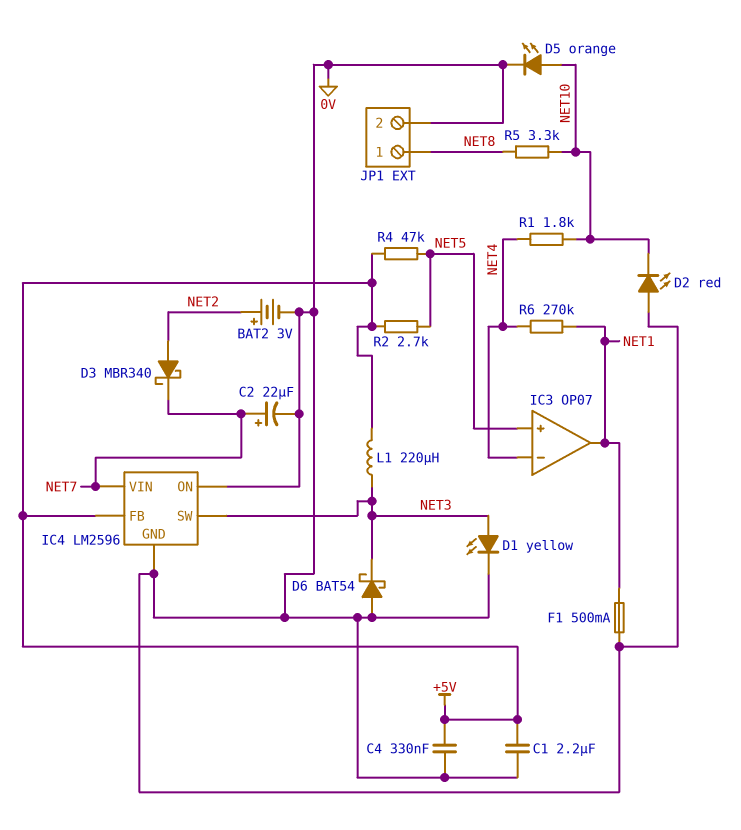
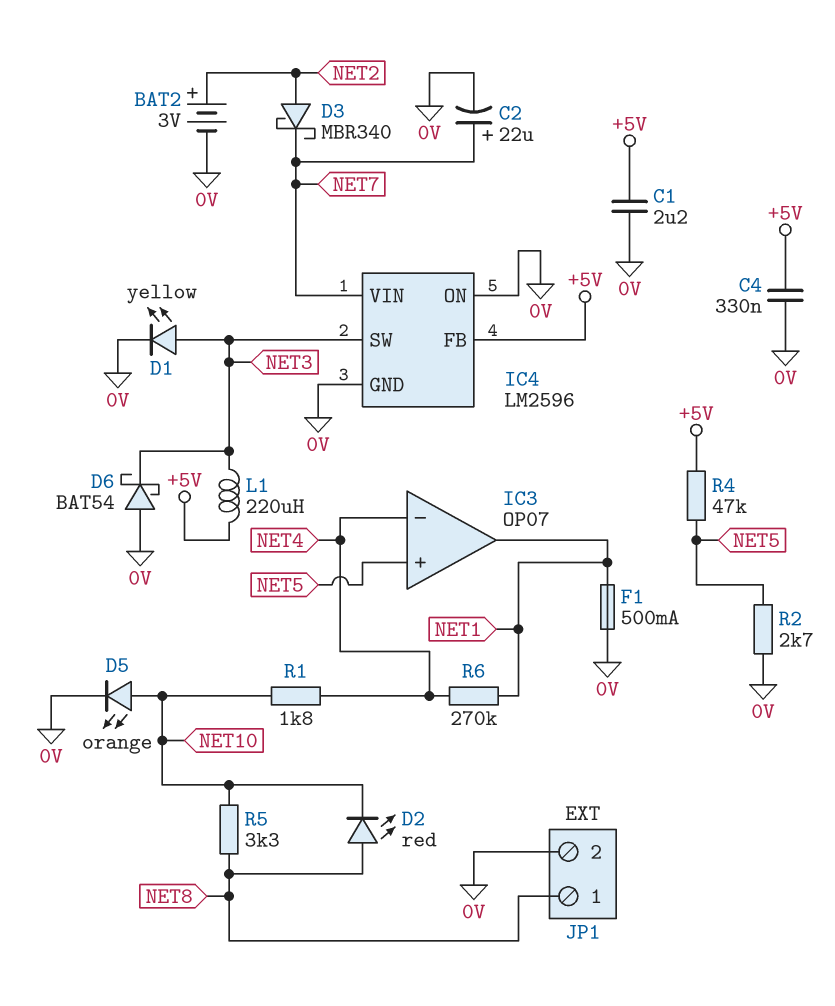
D2: LED red (A 0V, K NET10) -> LED red (A NET8, K NET10)
R2: 2.7k (+5V, NET5) -> 2.7k (0V, NET5)

